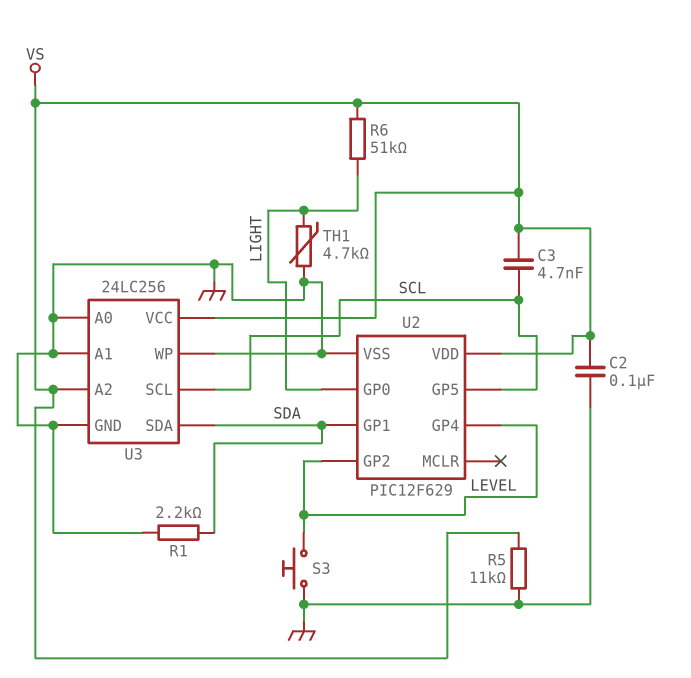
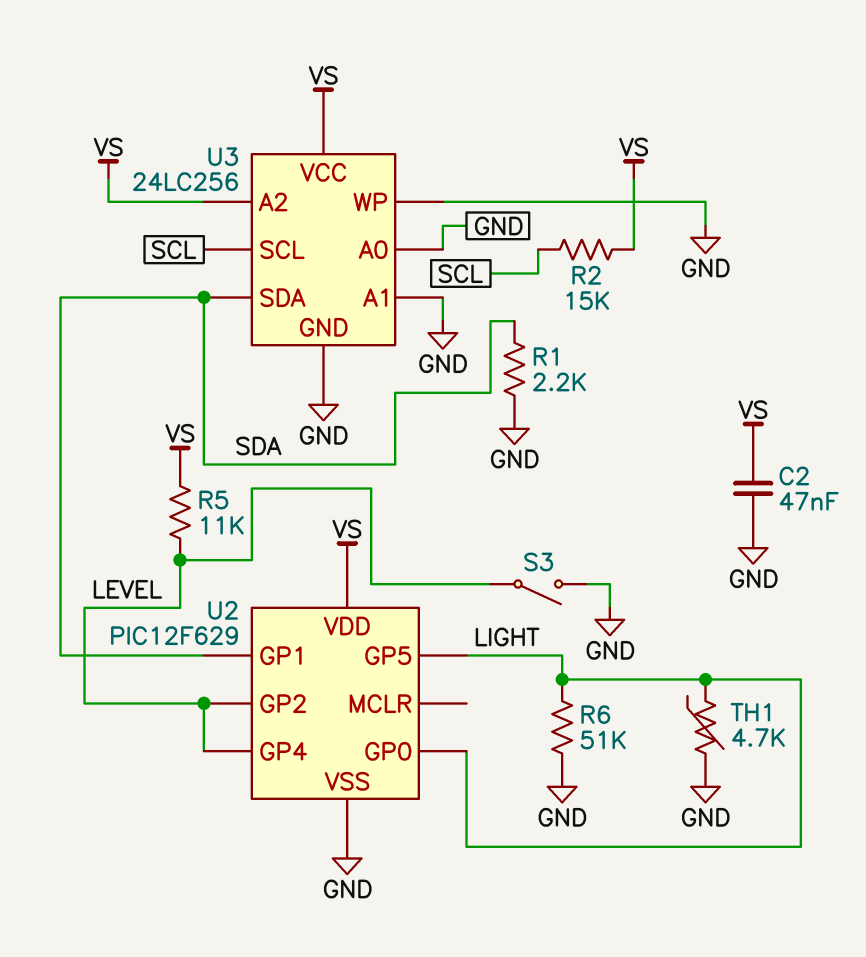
C2: 100nF (GND, VS) -> 47nF (GND, VS)
C3: 4.7nF (SCL, VS) -> none
R2: none -> 15k (SCL, VS)
R5: 11k (GND, VS) -> 11k (LEVEL, VS)
R6: 51k (LIGHT, VS) -> 51k (GND, LIGHT)
S3: button (GND, LEVEL) -> switch (GND, LEVEL)
U2 pin GP5: SCL -> LIGHT

